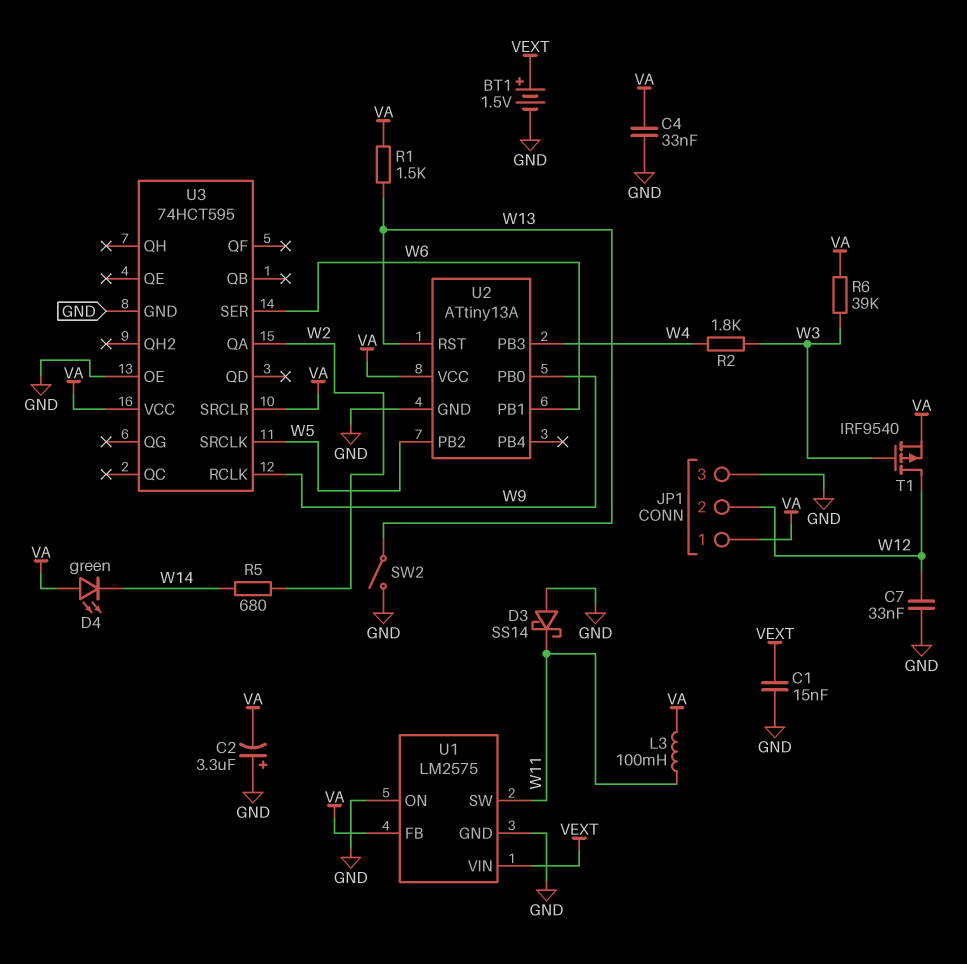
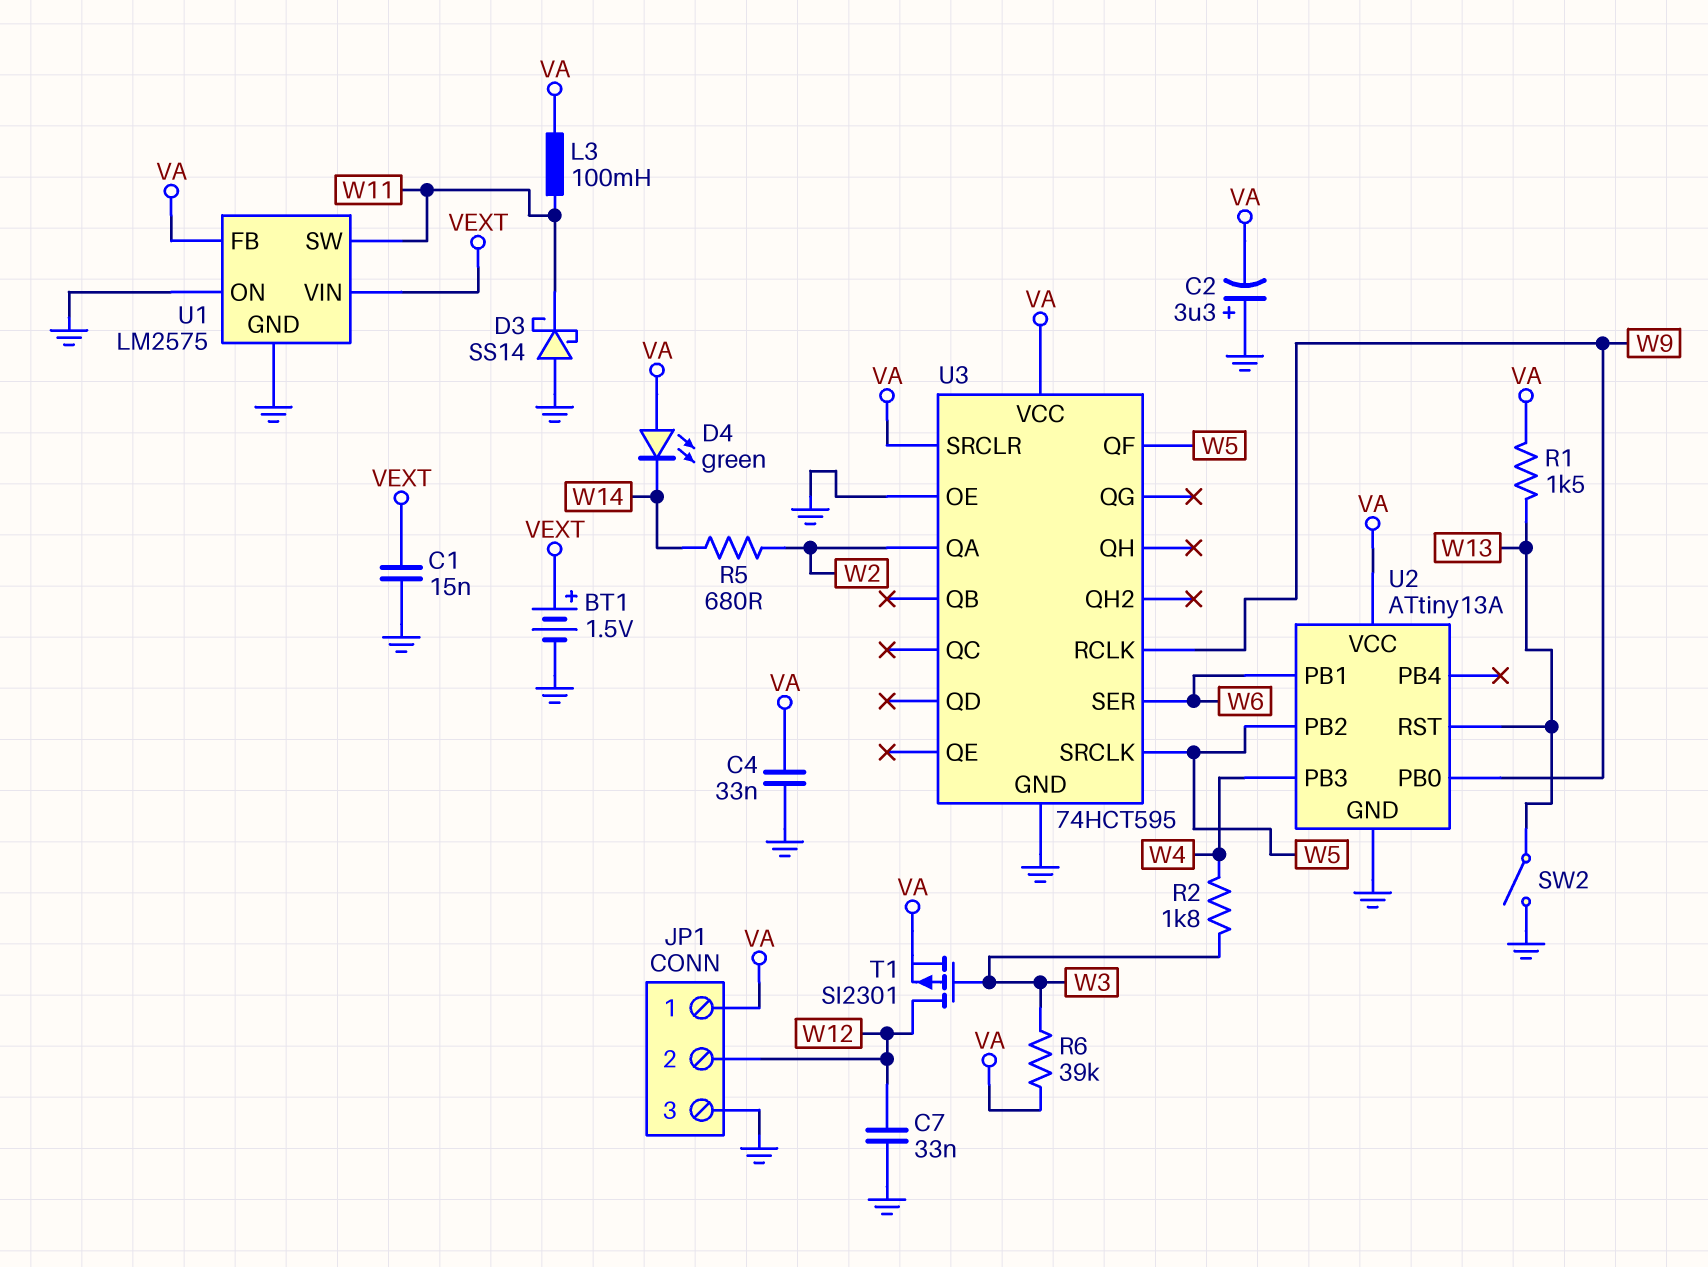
T1: PMOS IRF9540 (G W3, D W12, S VA) -> PMOS SI2301 (G W3, D W12, S VA)
U3 pin QF: none -> W5

